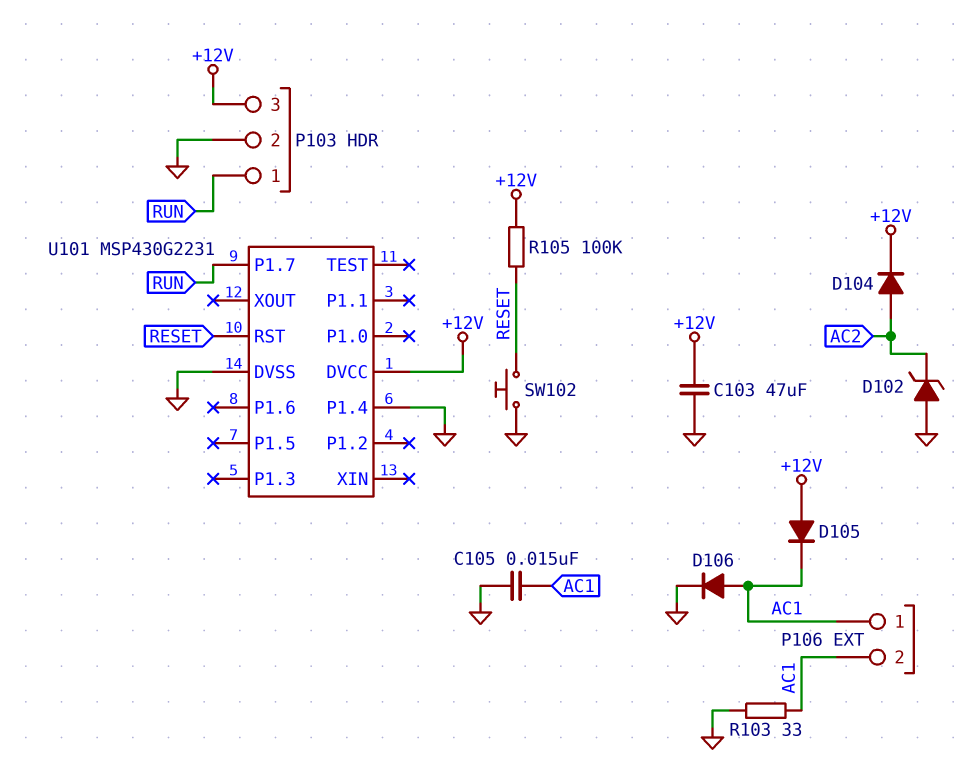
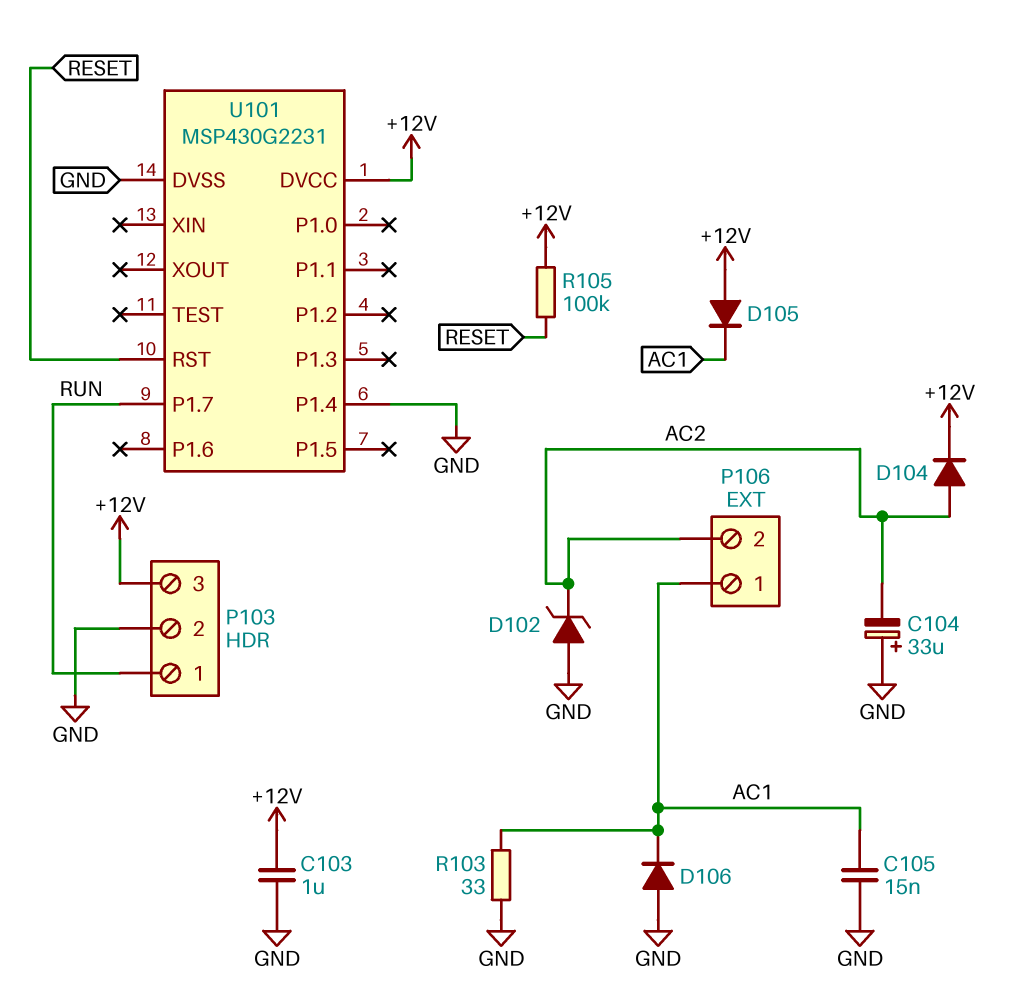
C103: 47uF (+12V, GND) -> 1uF (+12V, GND)
C104: none -> 33uF (plus GND, minus AC2)
D106: diode (A AC1, K GND) -> diode (A GND, K AC1)
P106 pin 2: AC1 -> AC2
SW102: button (GND, RESET) -> none

